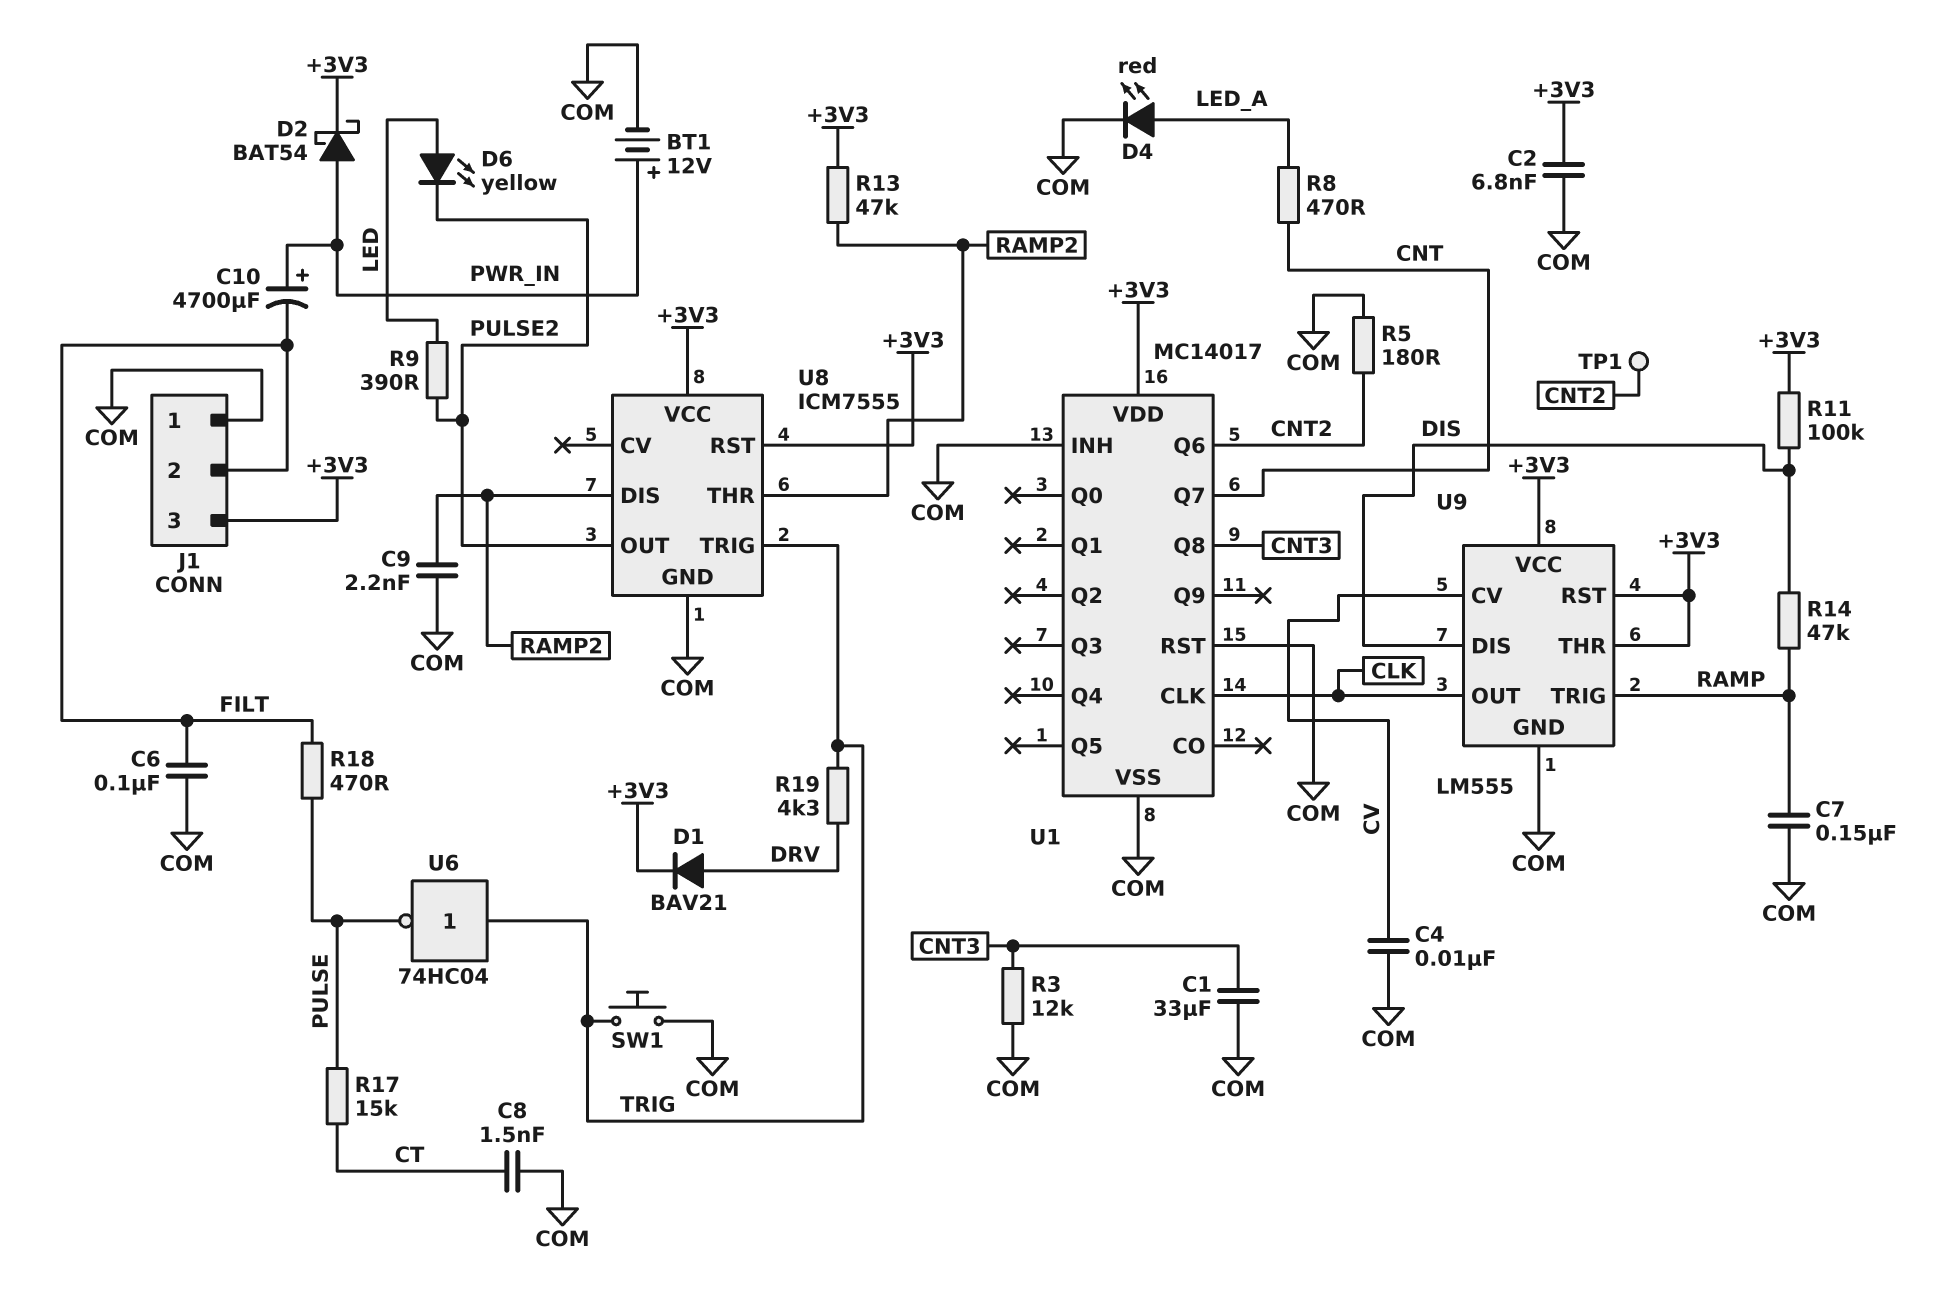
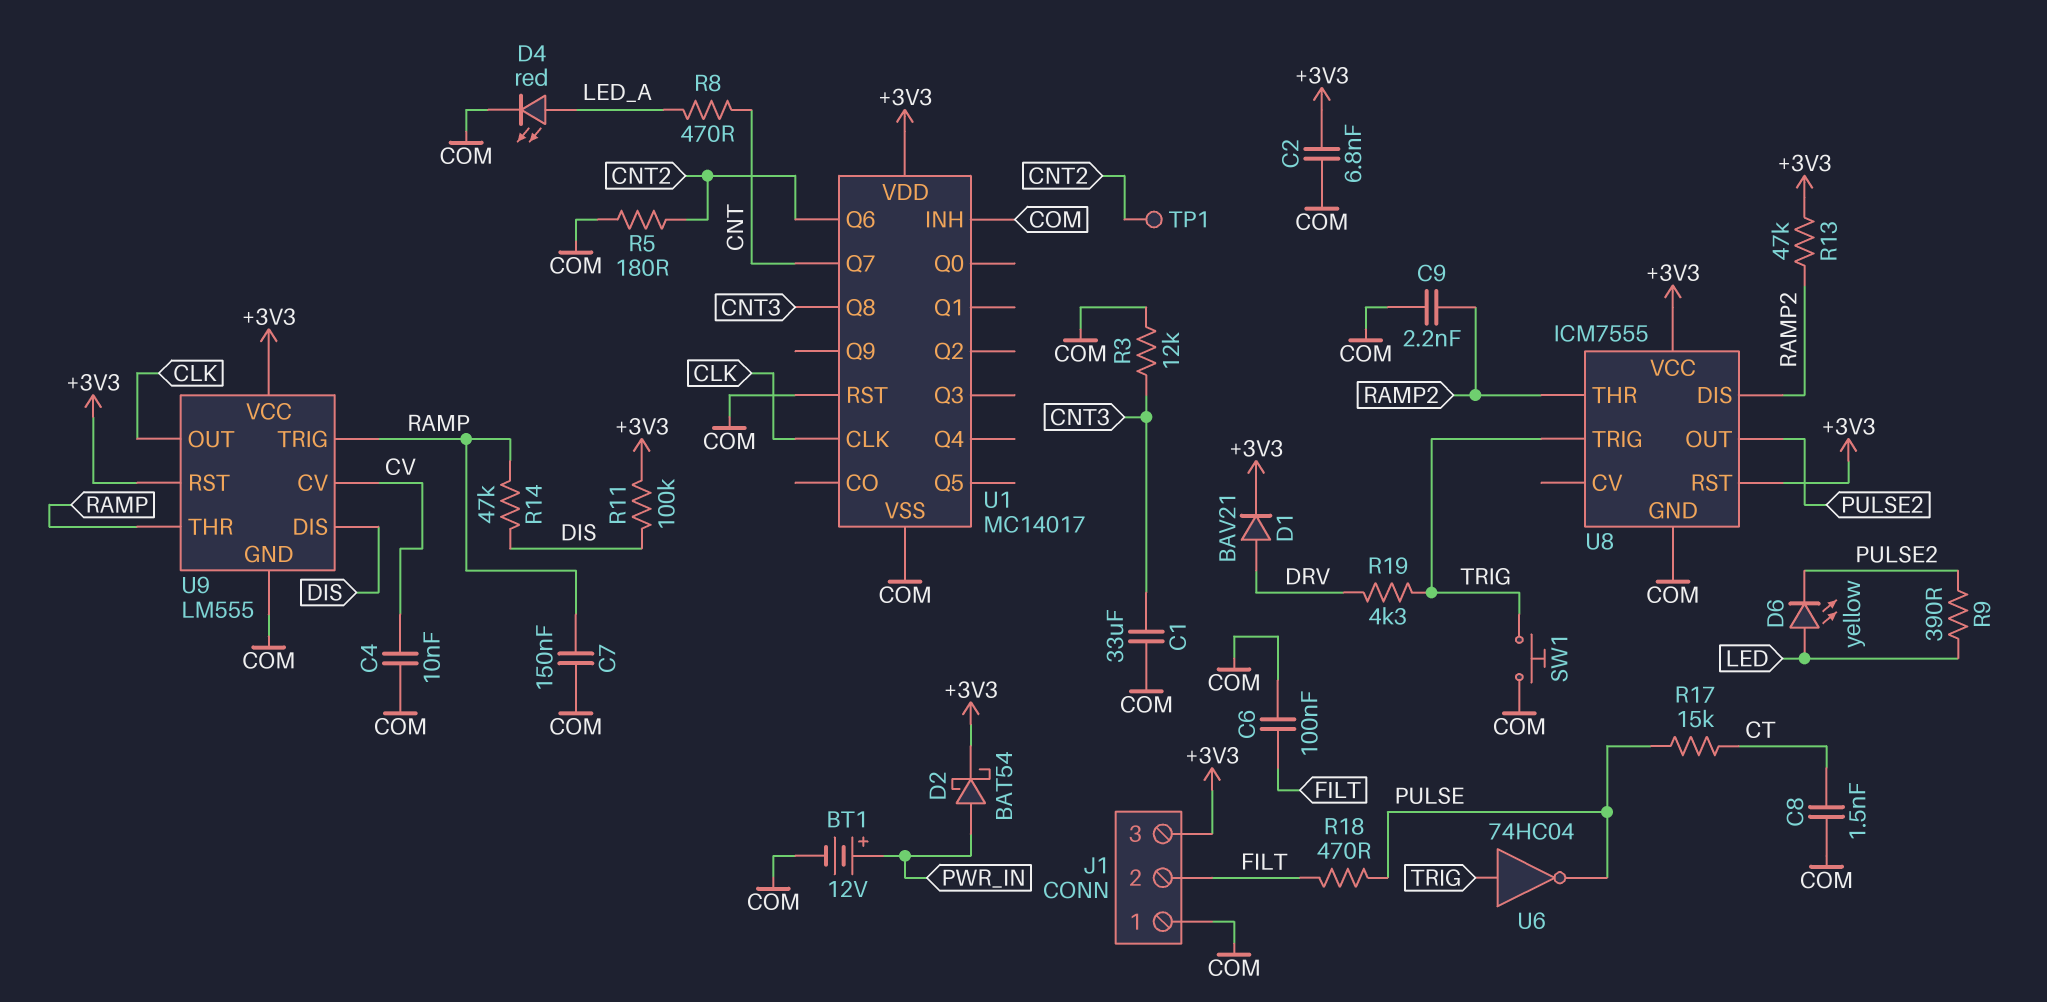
C10: 4700uF (plus PWR_IN, minus FILT) -> none
U9 pin THR: +3V3 -> RAMP

